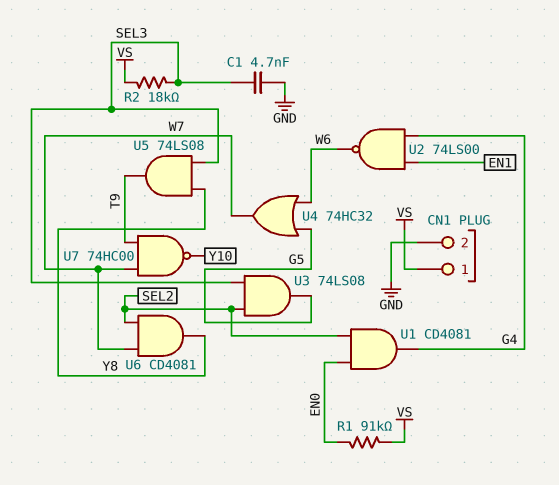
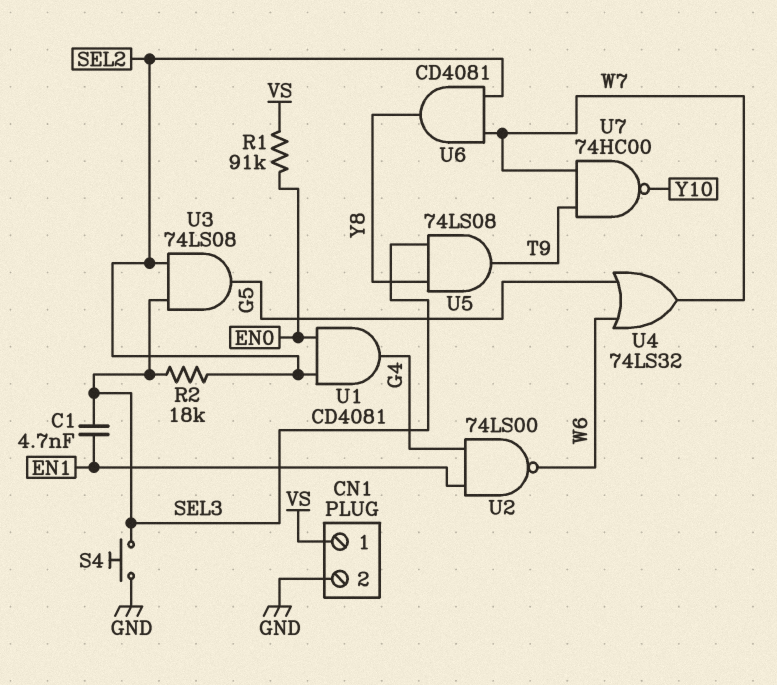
C1: 4.7nF (GND, SEL3) -> 4.7nF (EN1, SEL3)
R2: 18k (SEL3, VS) -> 18k (SEL2, SEL3)
S4: none -> button (GND, SEL3)
U4: OR 74HC32 (in G5, in W6, out W7) -> OR 74LS32 (in G5, in W6, out W7)

